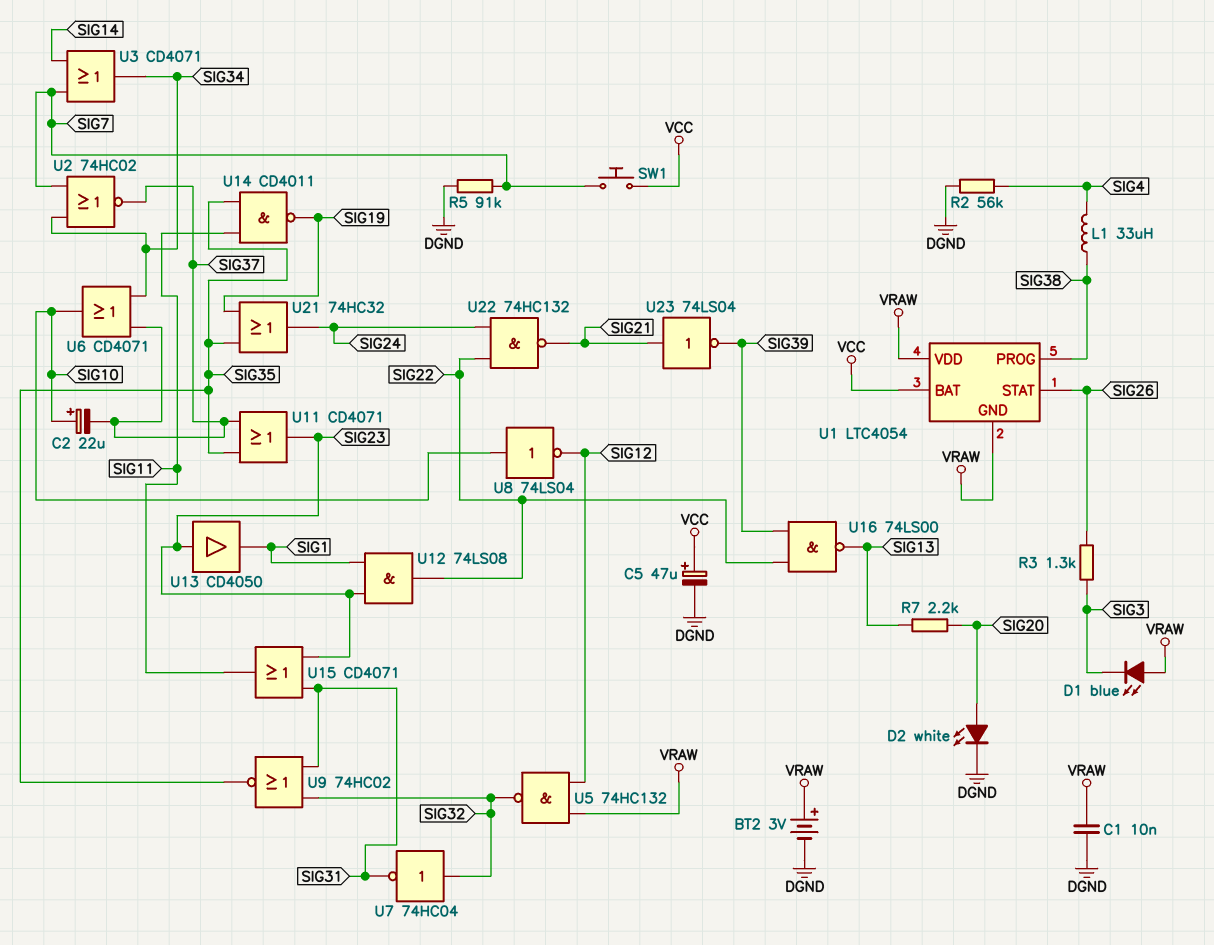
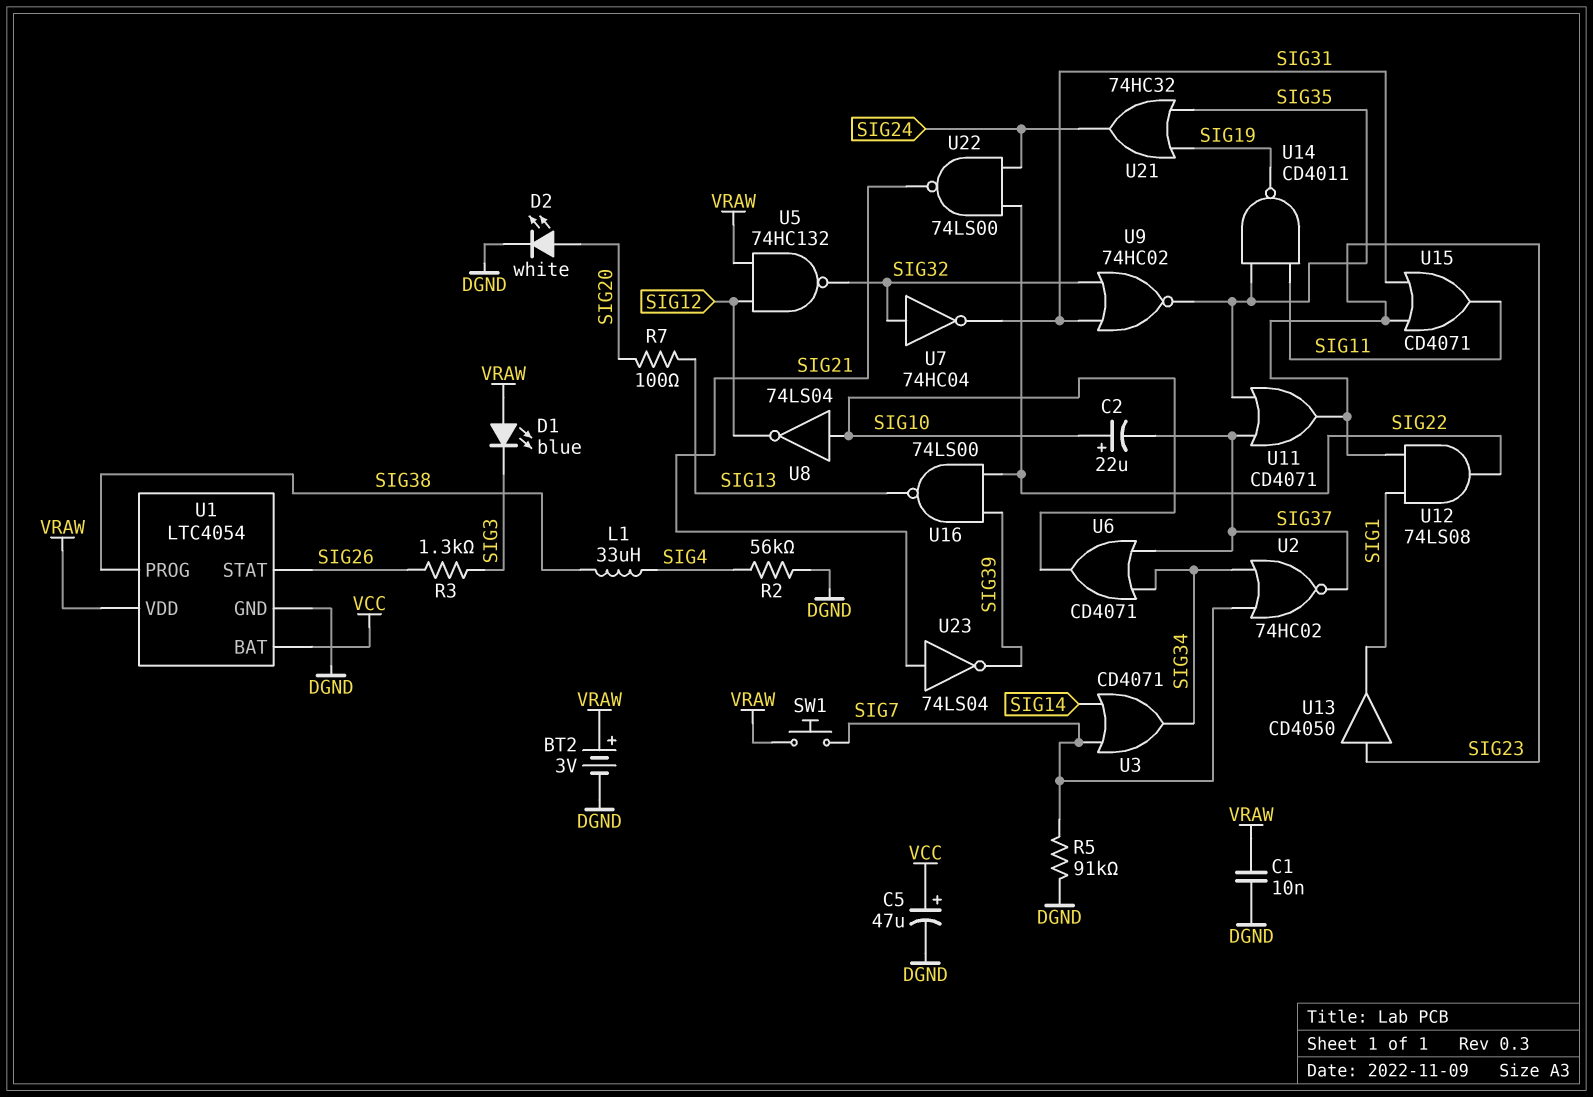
R7: 2.2k (SIG13, SIG20) -> 100 (SIG13, SIG20)
SW1: button (SIG7, VCC) -> button (SIG7, VRAW)
U1 pin GND: VRAW -> DGND
U22: NAND 74HC132 (in SIG22, in SIG24, out SIG21) -> NAND 74LS00 (in SIG22, in SIG24, out SIG21)

